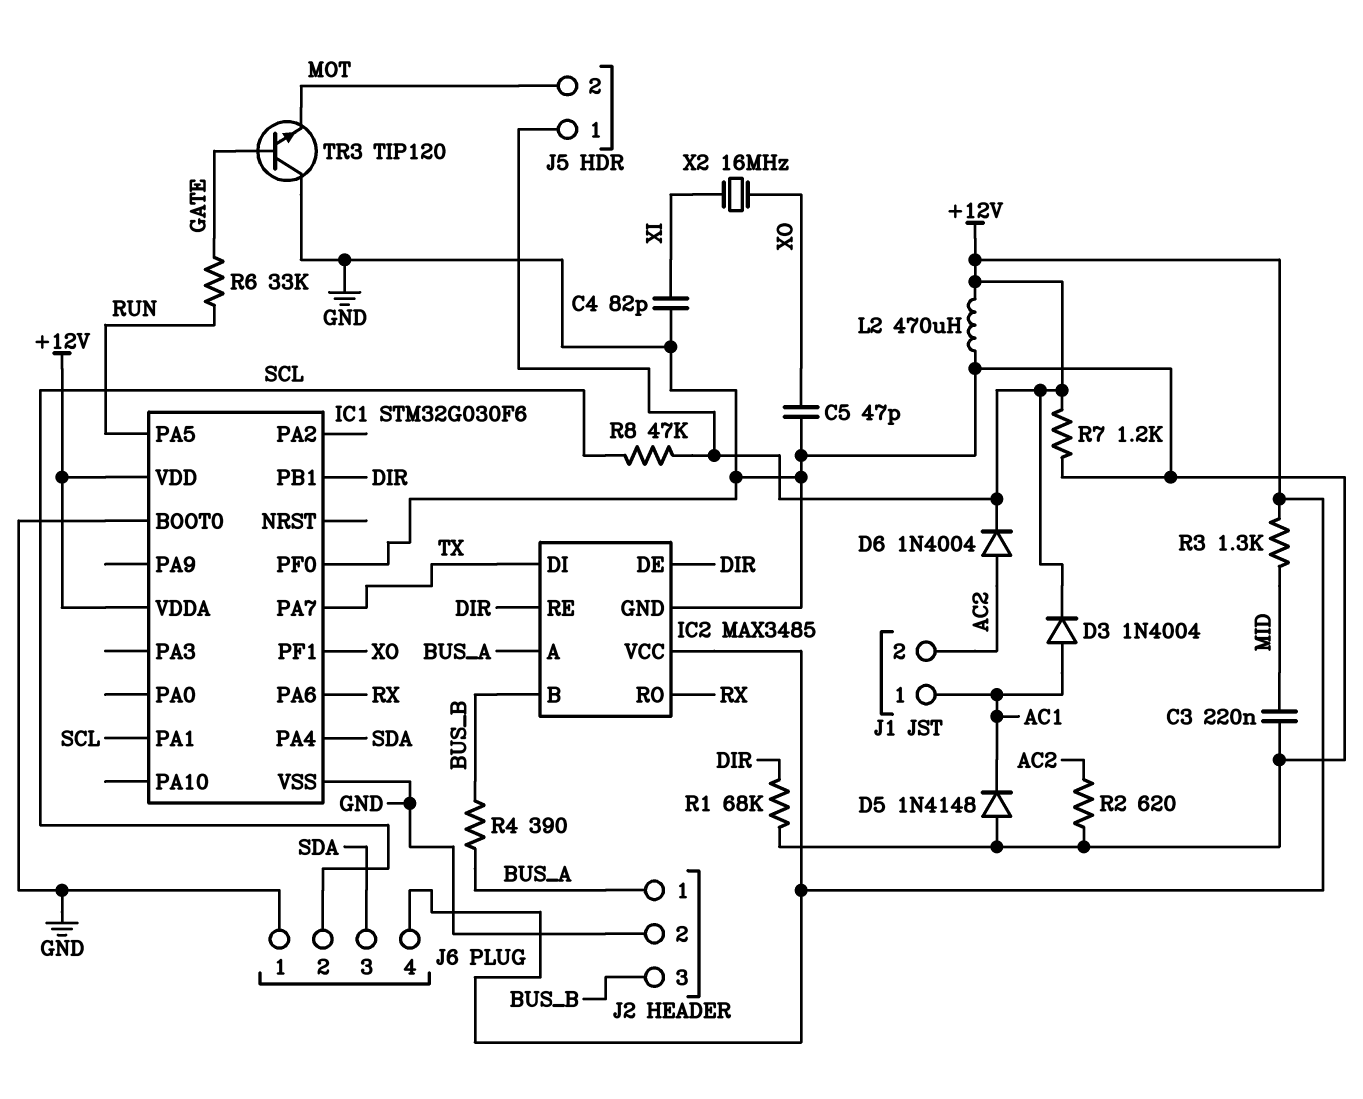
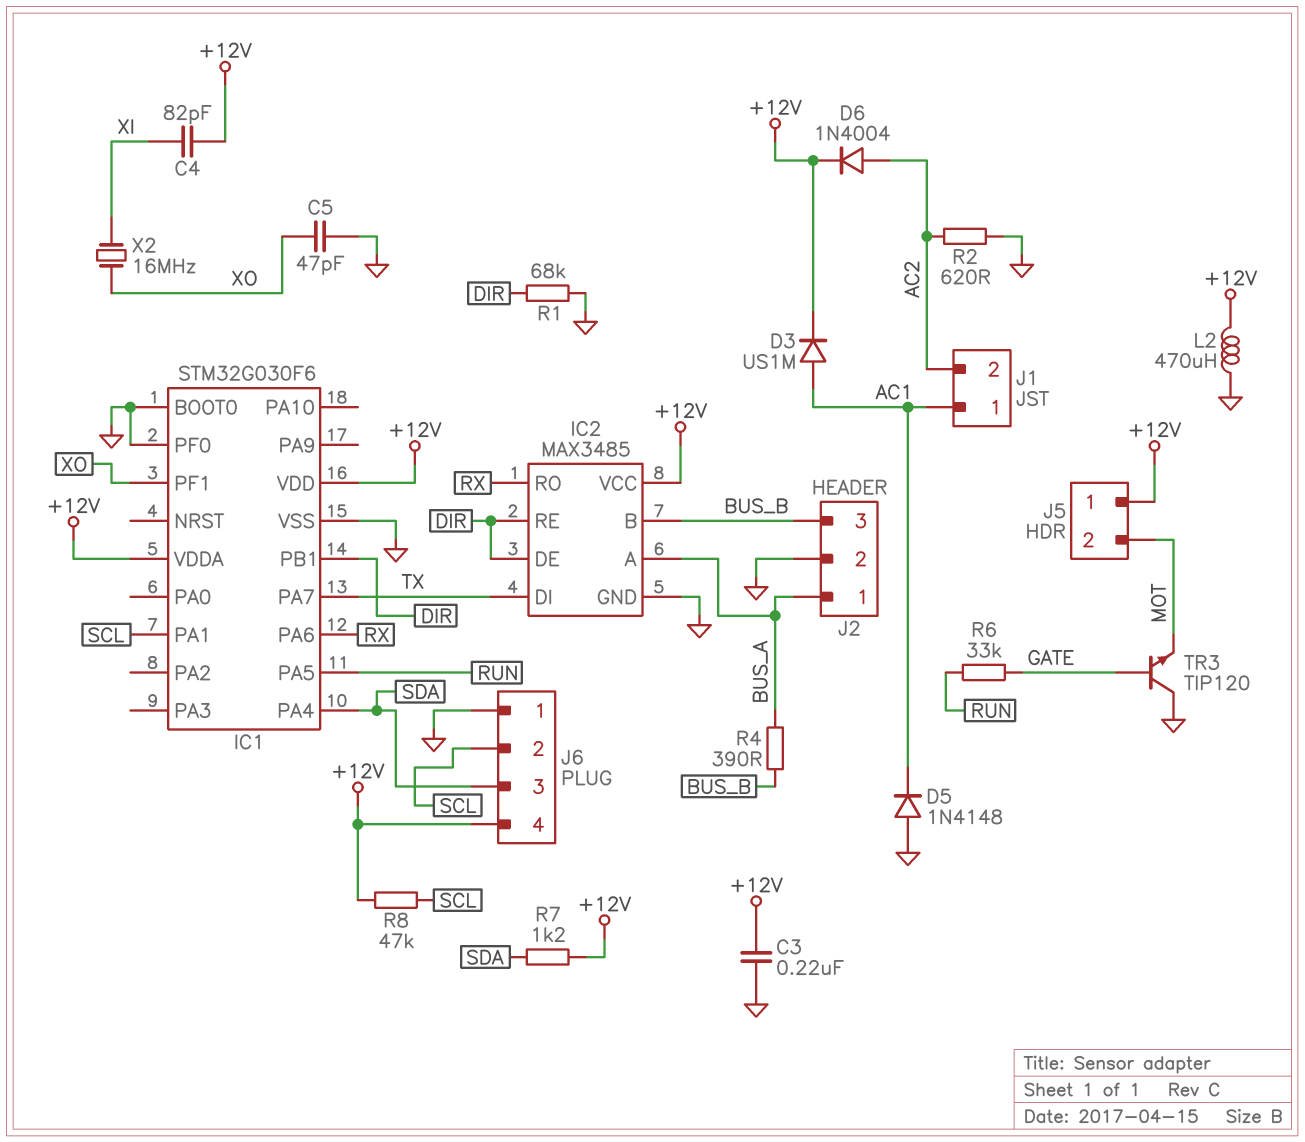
C3: 220nF (GND, MID) -> 220nF (+12V, GND)
C4: 82pF (GND, XI) -> 82pF (+12V, XI)
D3: diode 1N4004 (A AC1, K +12V) -> diode US1M (A AC1, K +12V)
R3: 1.3k (+12V, MID) -> none
R7: 1.2k (+12V, GND) -> 1.2k (+12V, SDA)

